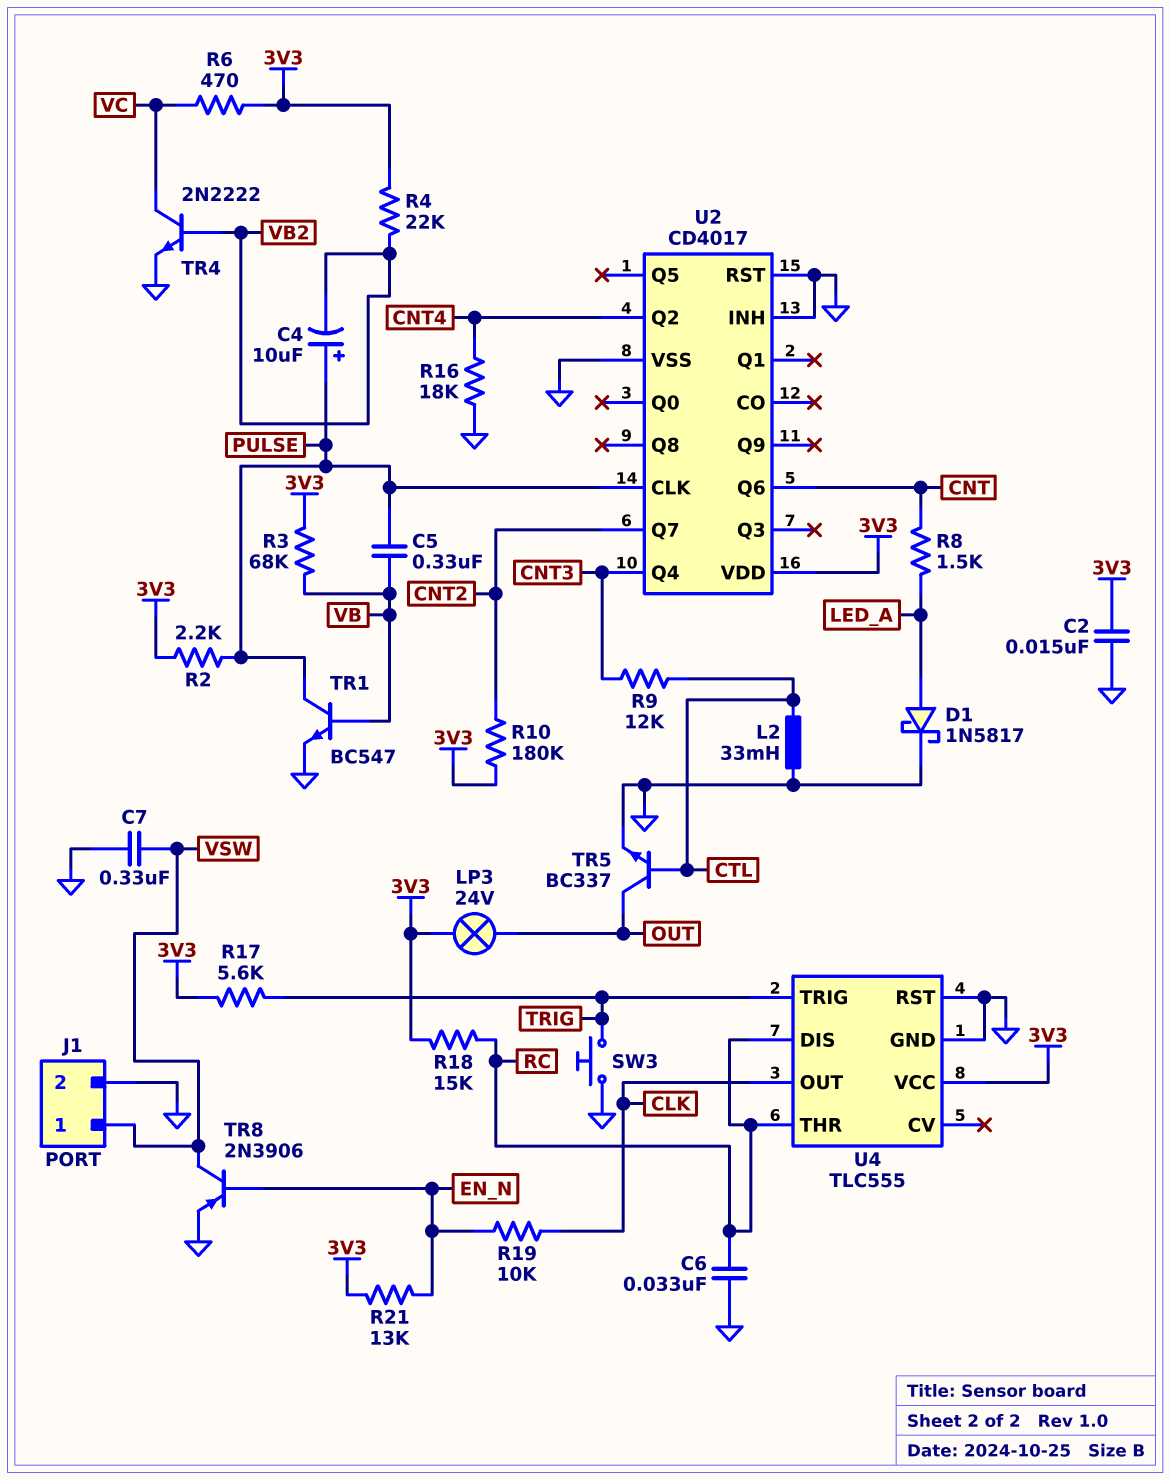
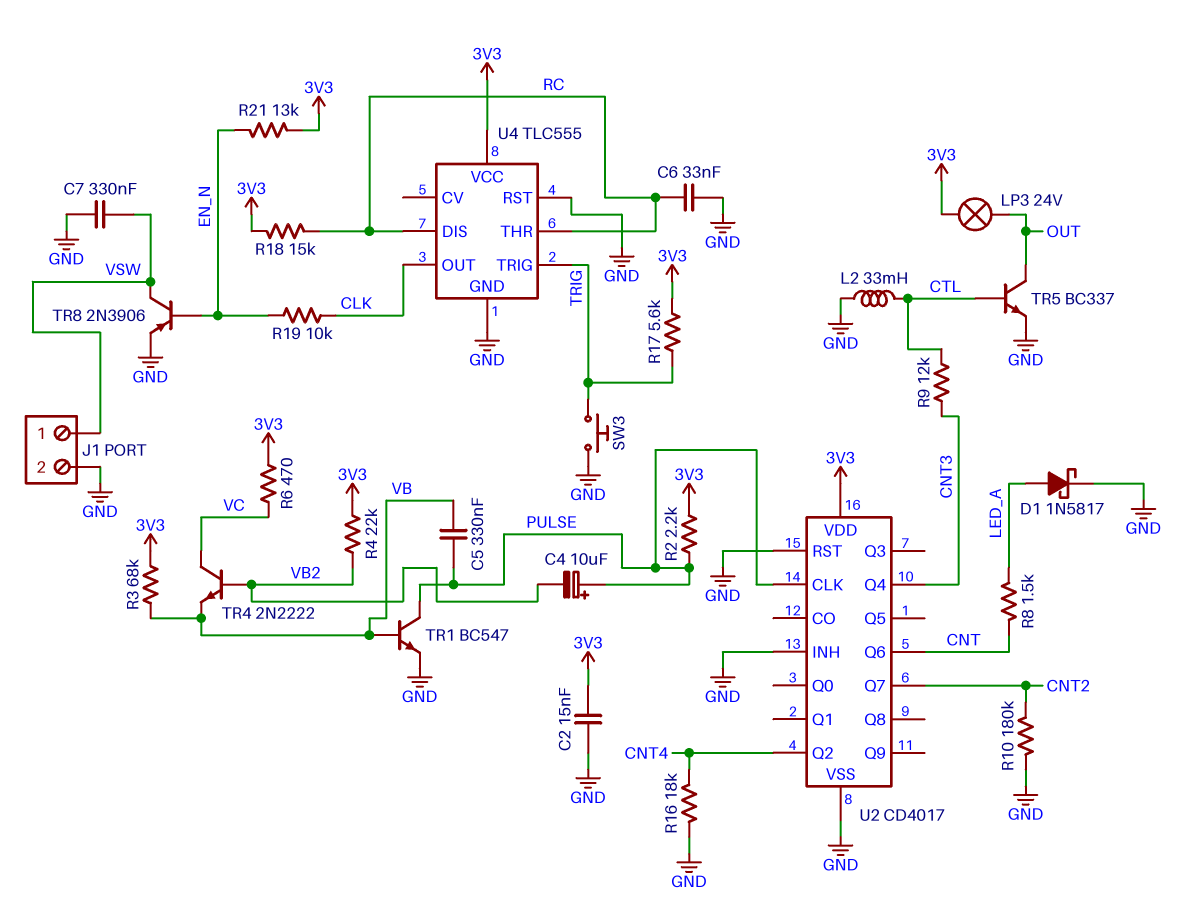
R10: 180k (3V3, CNT2) -> 180k (CNT2, GND)
TR4: NPN 2N2222 (B VB2, C VC, E GND) -> NPN 2N2222 (B VB2, C VC, E VB)

